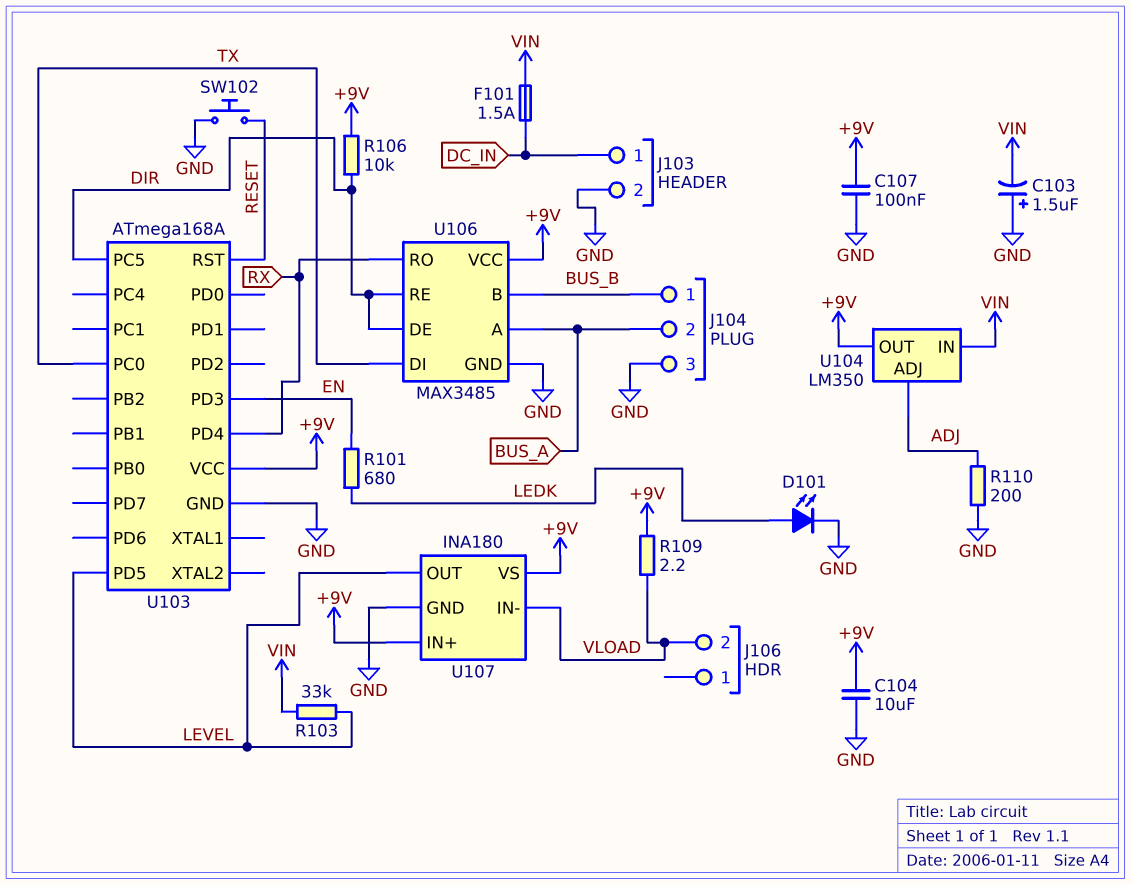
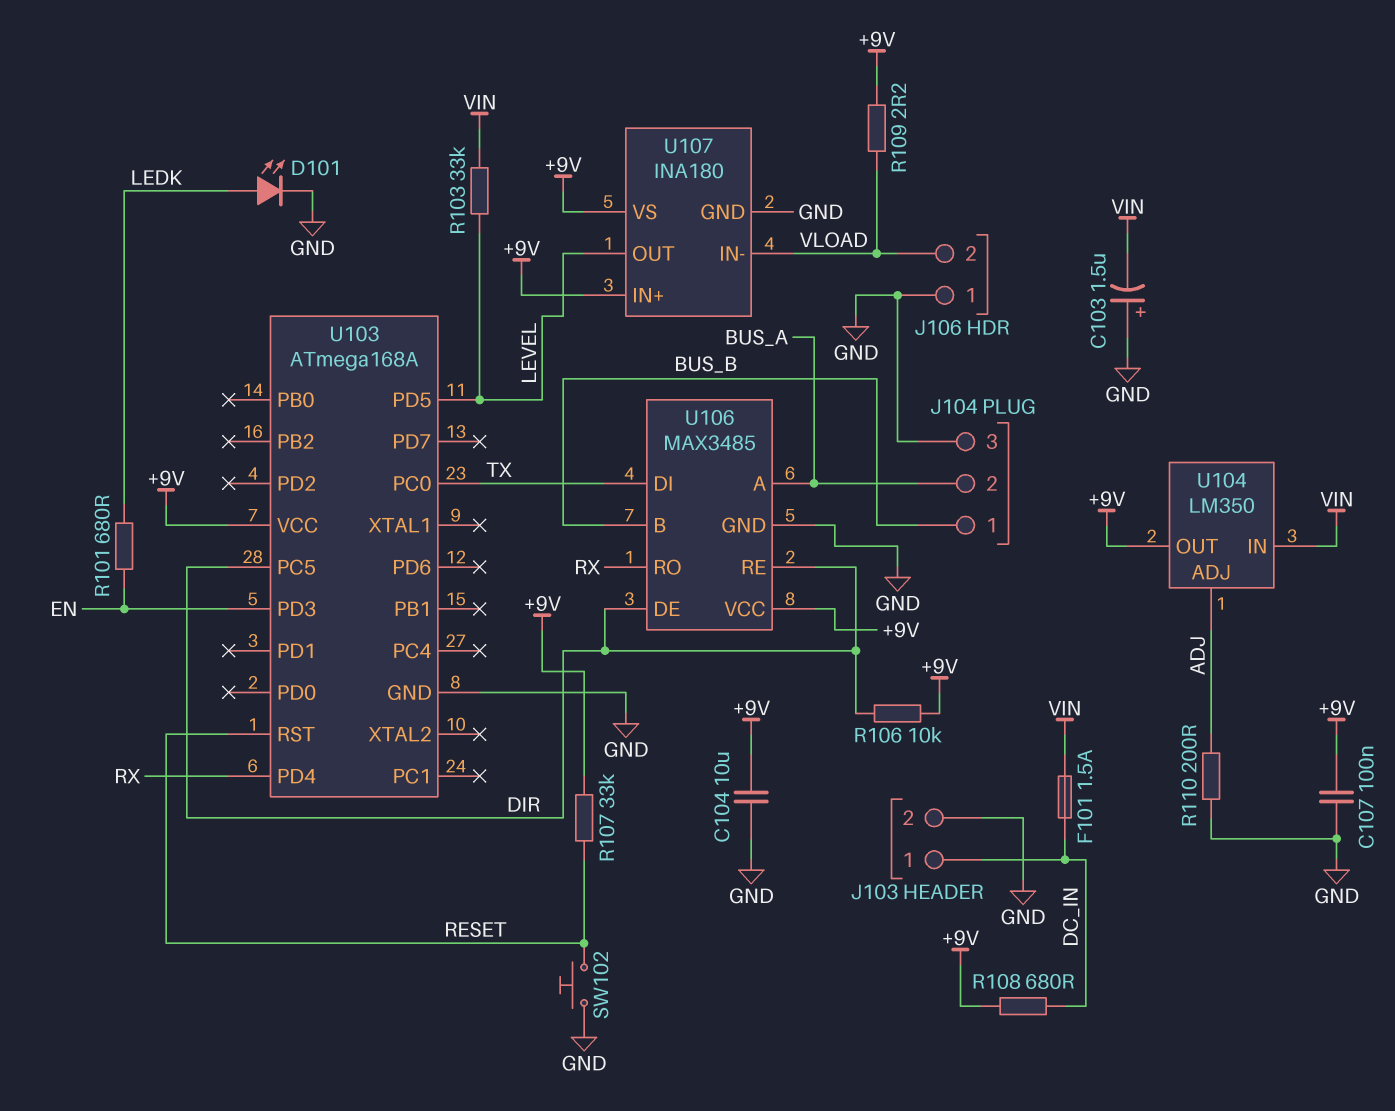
J106 pin 1: none -> GND
R107: none -> 33k (+9V, RESET)
R108: none -> 680 (+9V, DC_IN)

